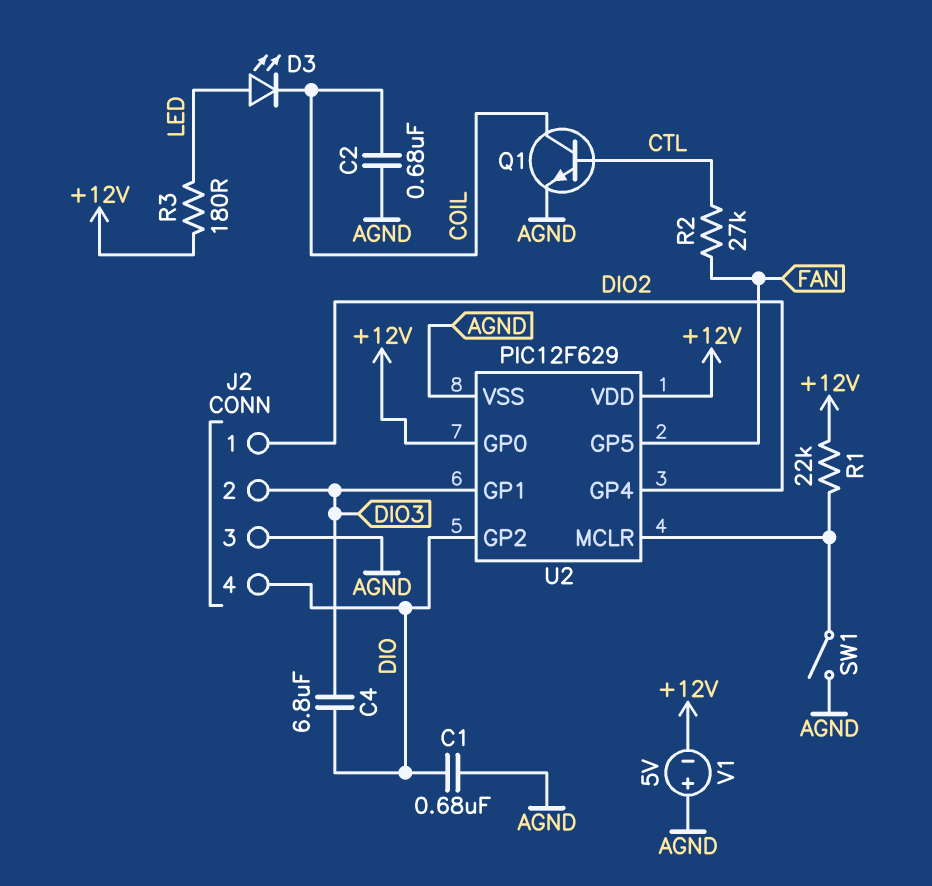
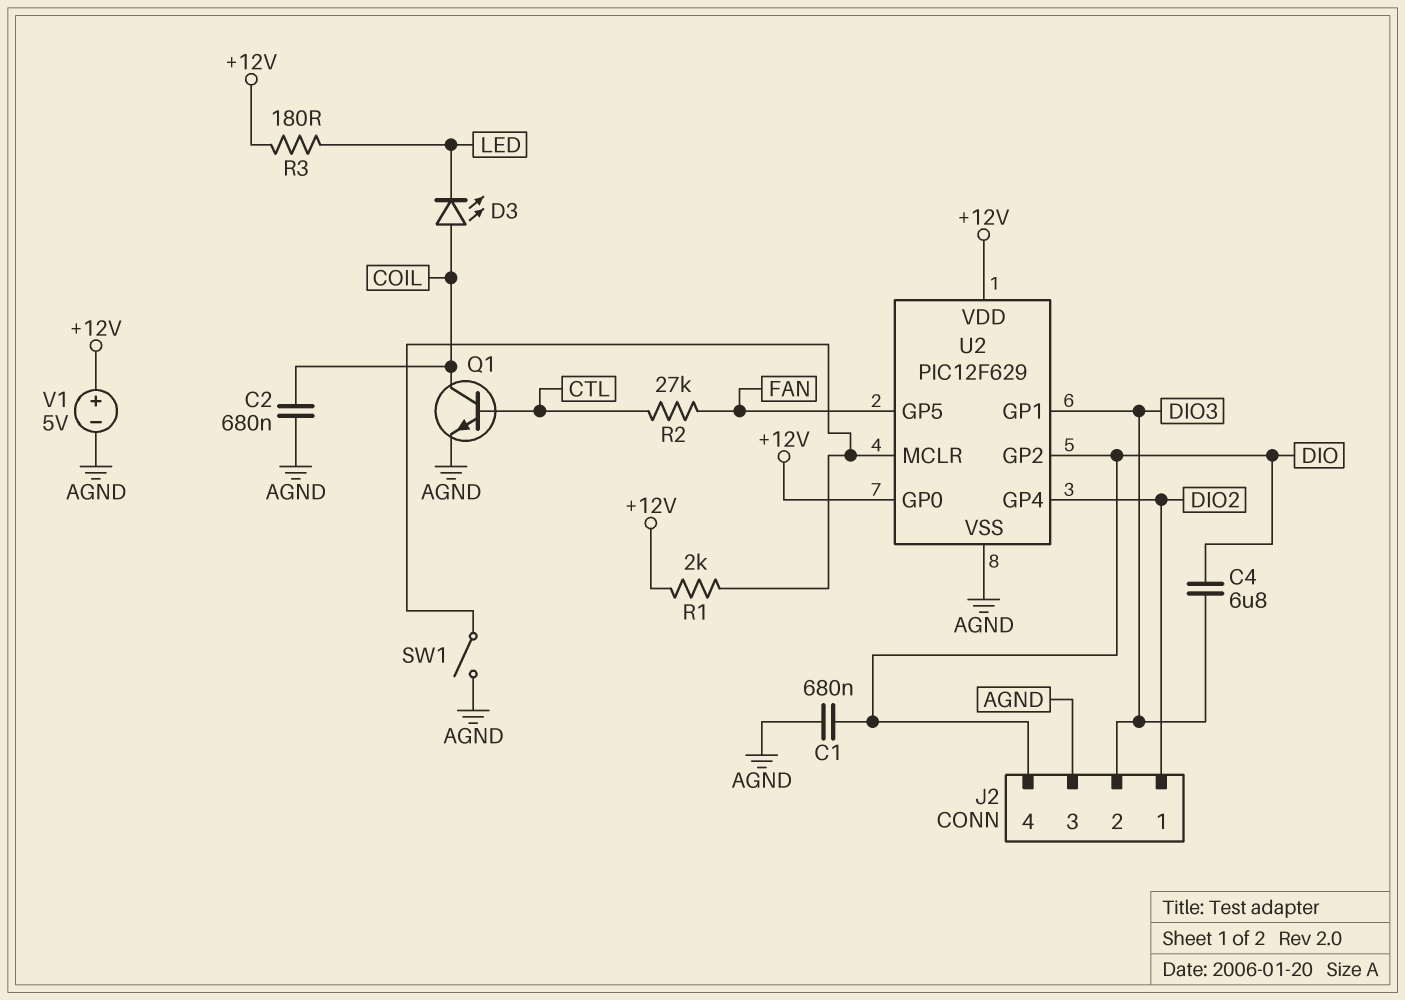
D3: LED (A LED, K COIL) -> LED (A COIL, K LED)
R1: 22k (+12V, U2/MCLR) -> 2k (+12V, U2/MCLR)
V1: 5V (plus AGND, minus +12V) -> 5V (plus +12V, minus AGND)

